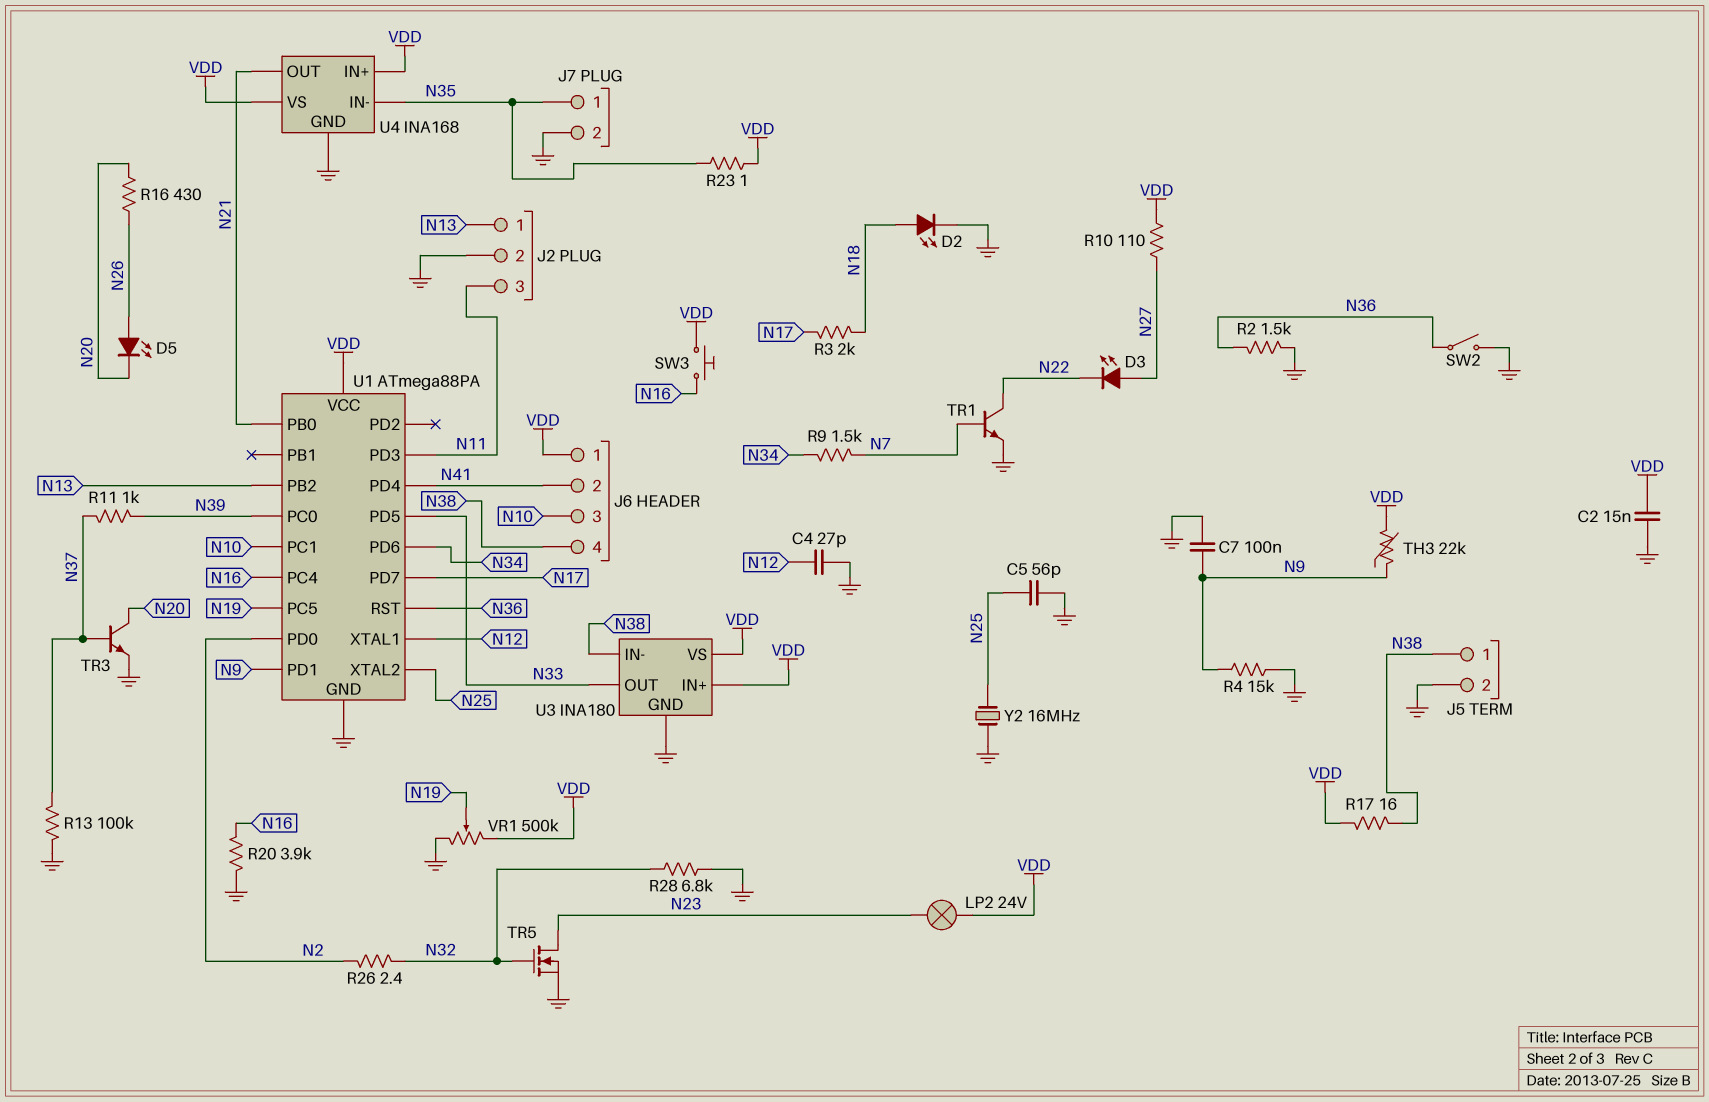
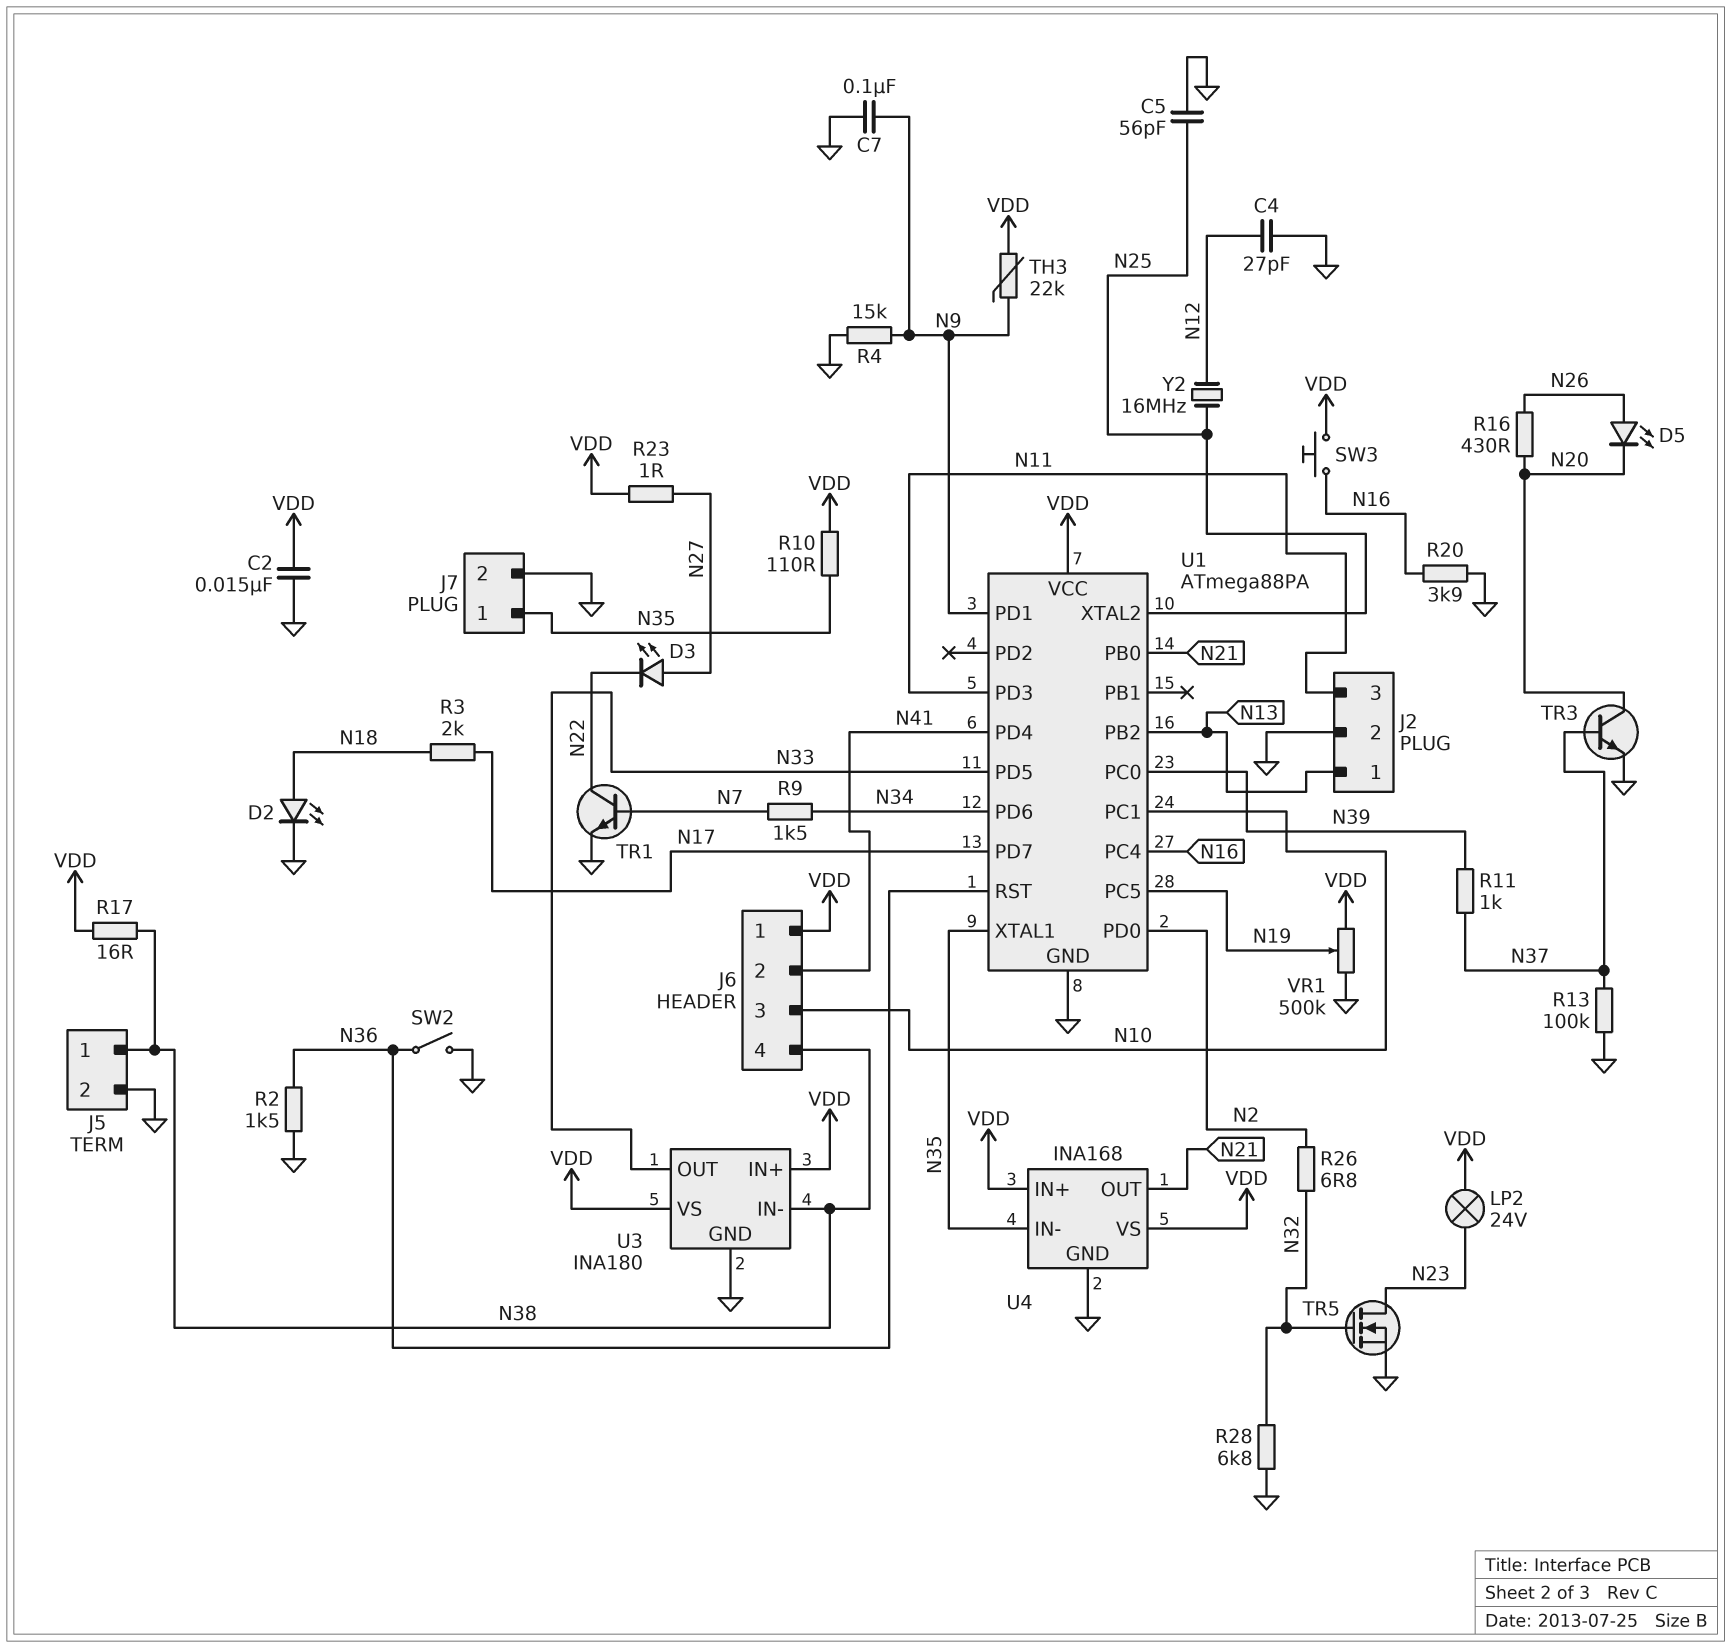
R10: 110 (N27, VDD) -> 110 (N35, VDD)
R23: 1 (N35, VDD) -> 1 (N27, VDD)
R26: 2.4 (N2, N32) -> 6.8 (N2, N32)
U1 pin XTAL1: N12 -> N35
Y2: 16MHz (GND, N25) -> 16MHz (N12, N25)

